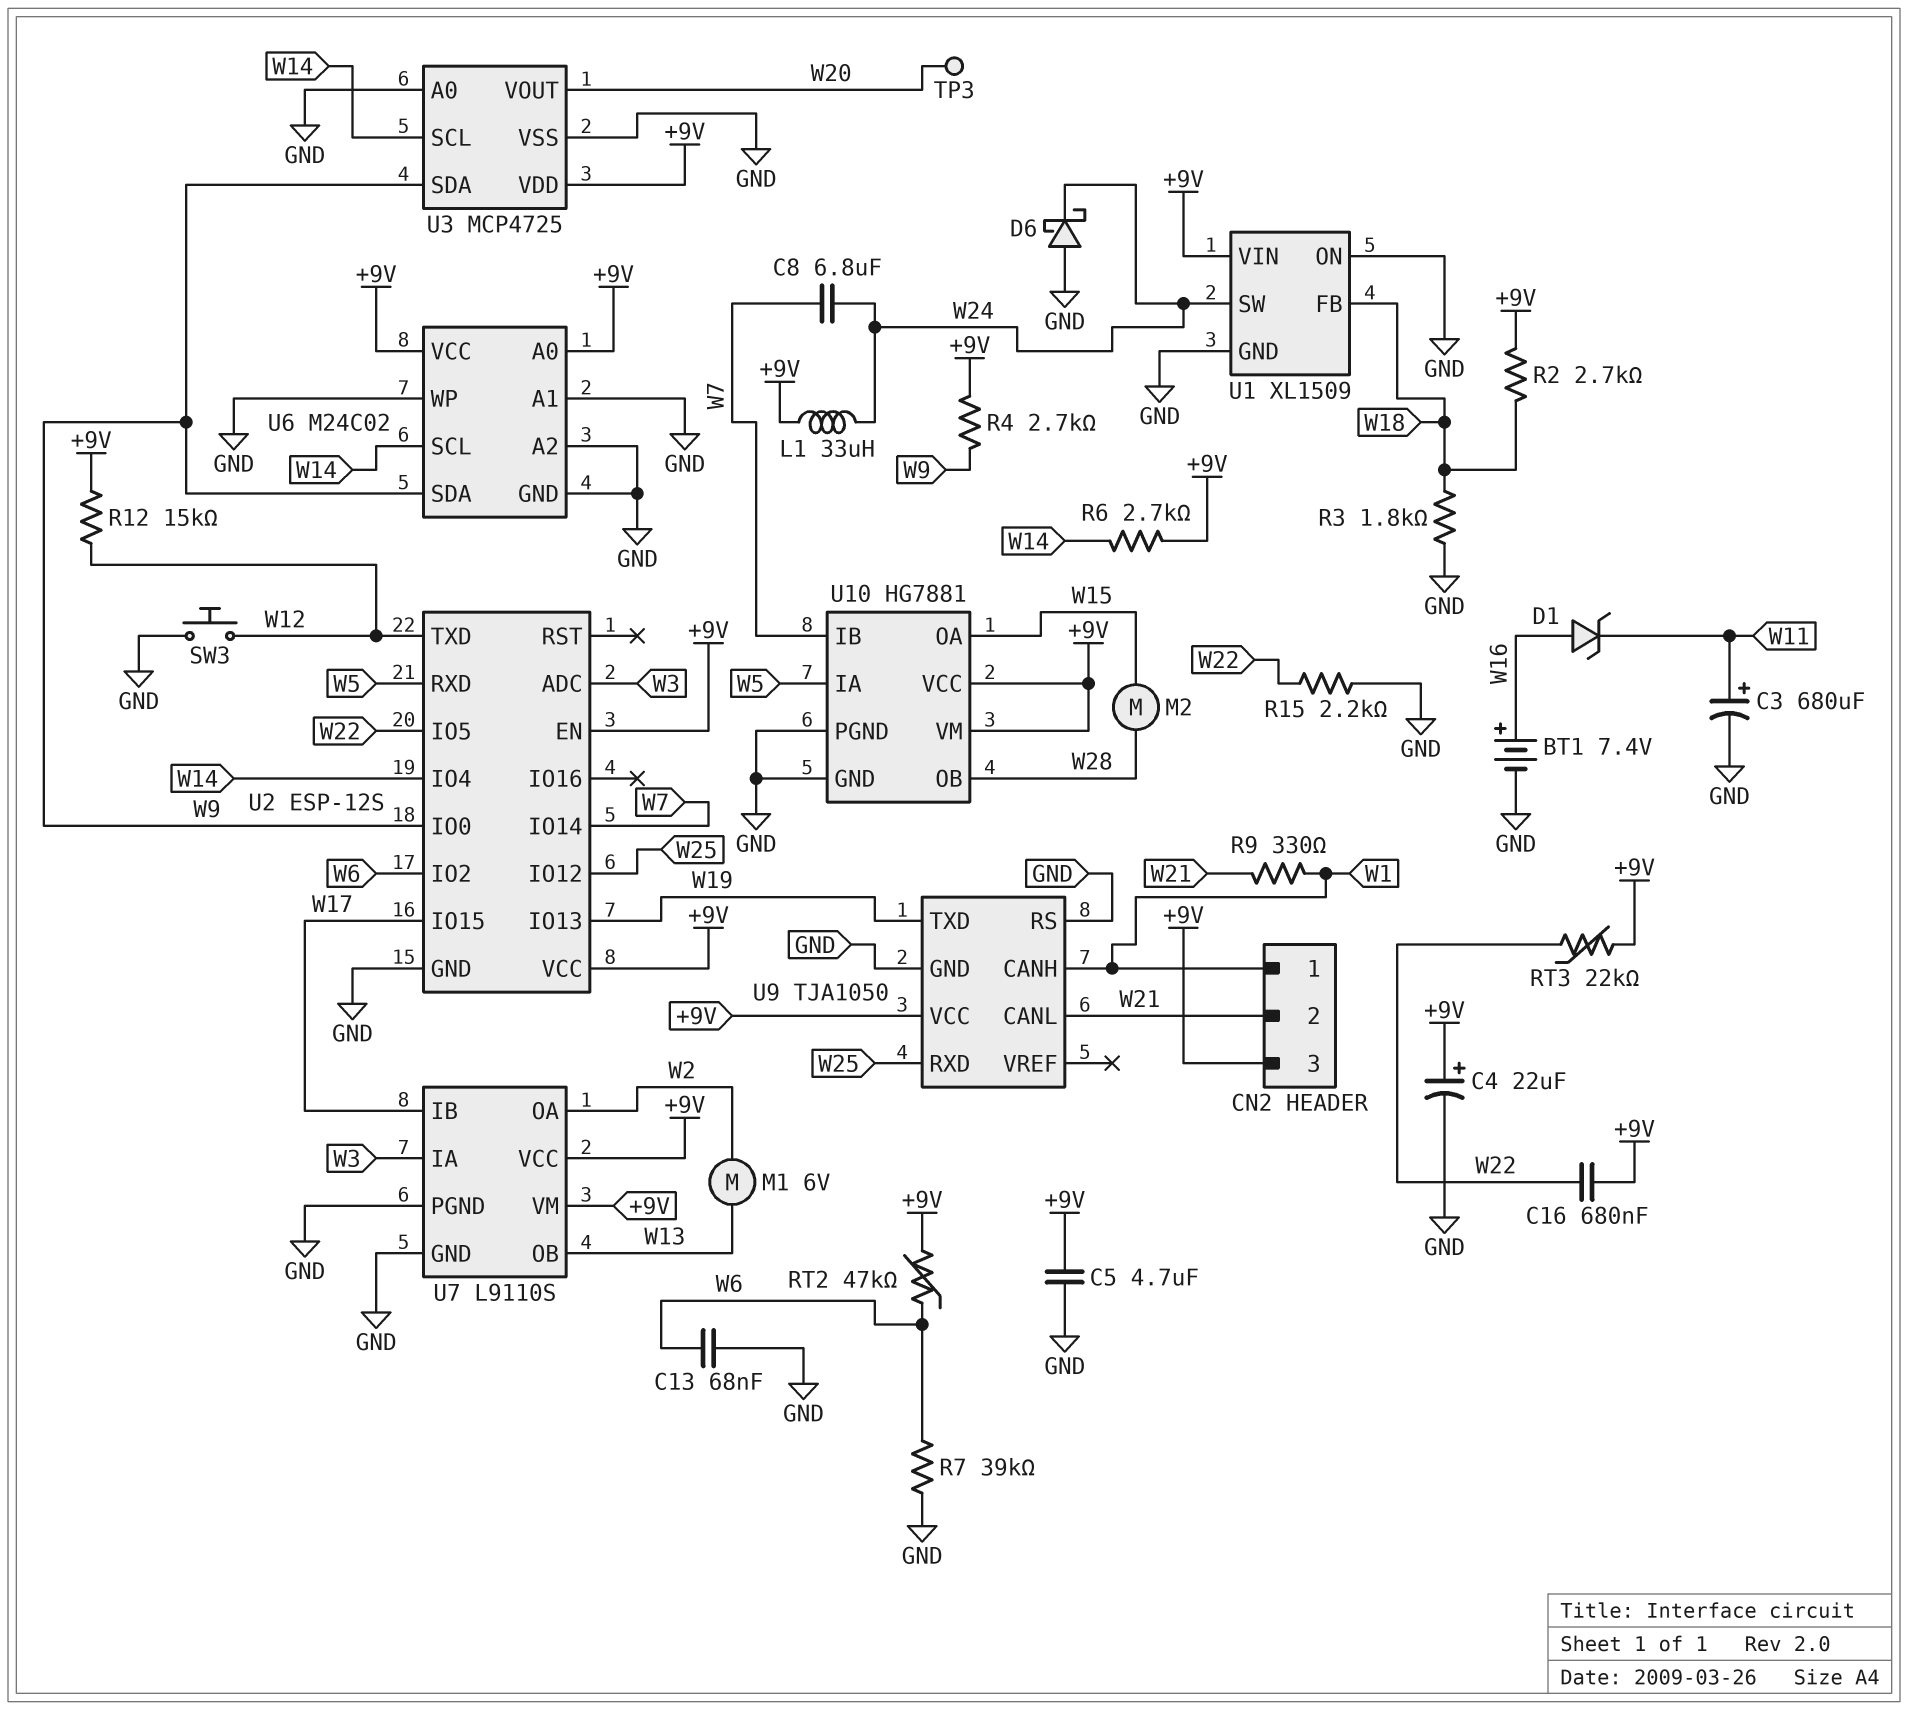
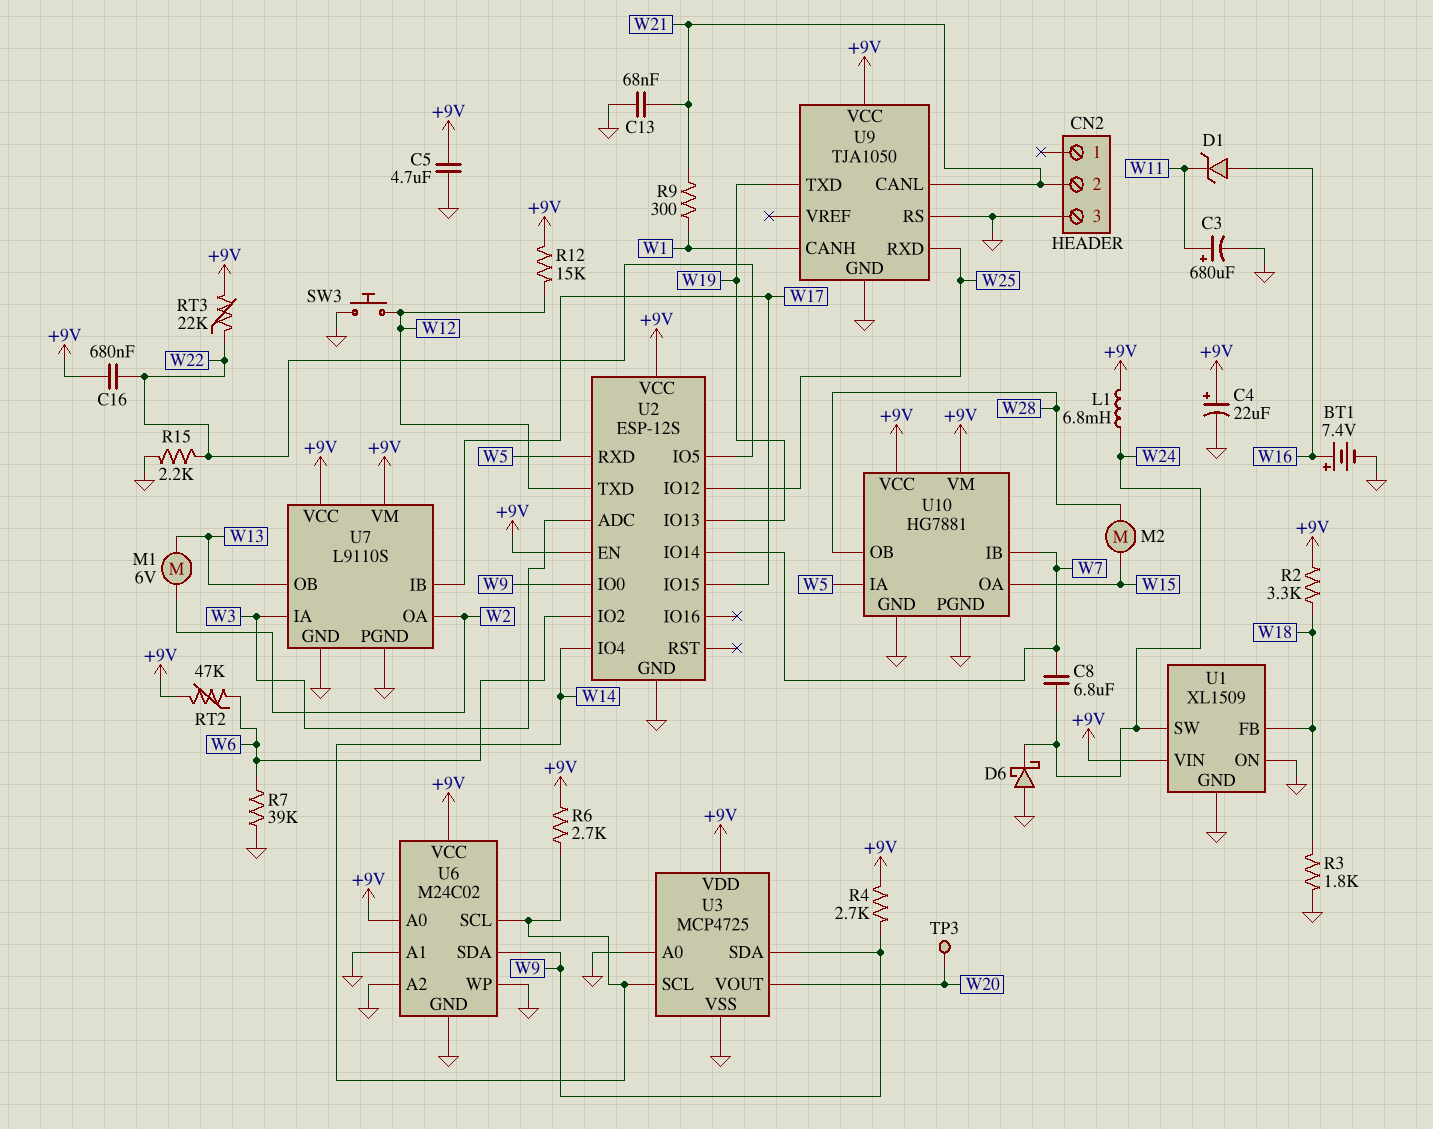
C13: 68nF (GND, W6) -> 68nF (GND, W21)
CN2 pin 1: W1 -> none
CN2 pin 3: +9V -> GND
L1: 33uH (+9V, W24) -> 6.8mH (+9V, W24)
R2: 2.7k (+9V, W18) -> 3.3k (+9V, W18)
R9: 330 (W1, W21) -> 300 (W1, W21)

